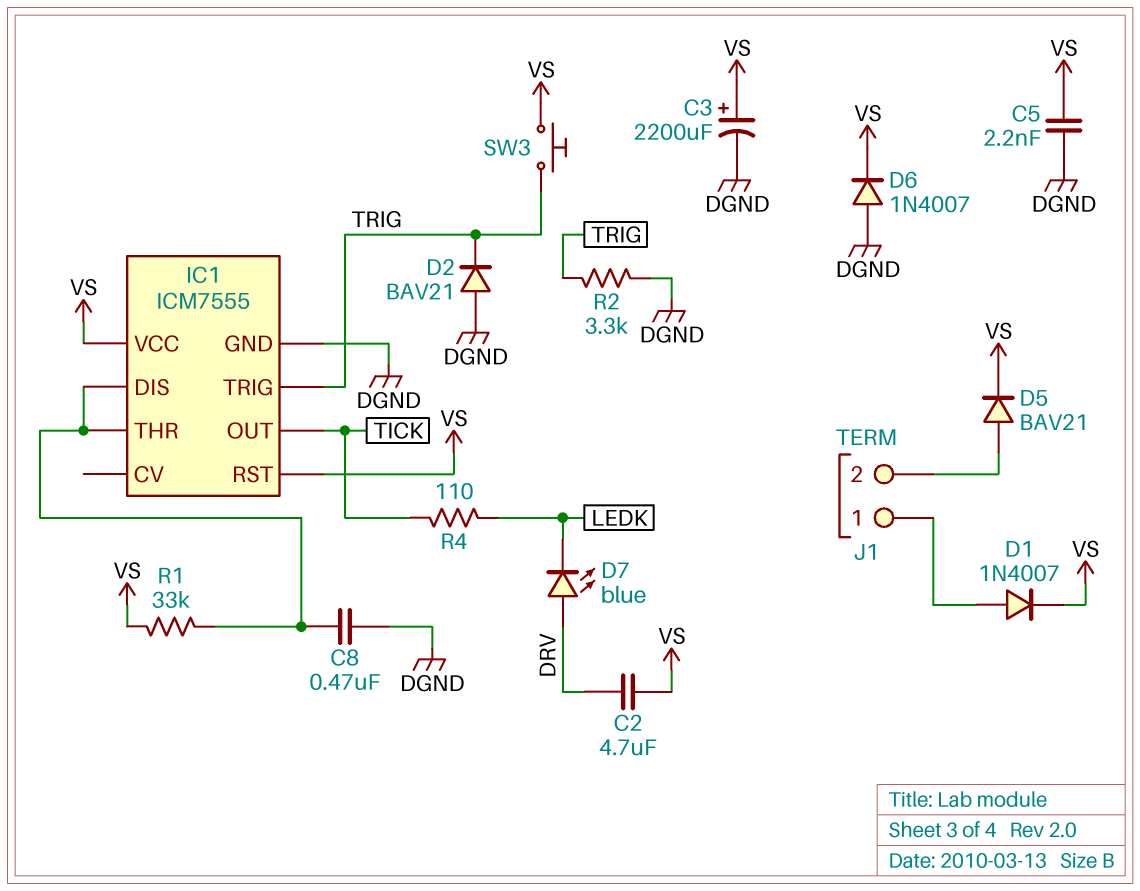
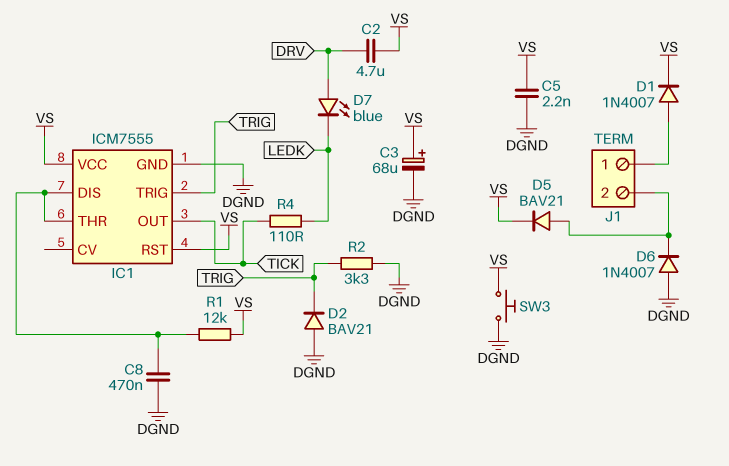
C3: 2200uF (plus VS, minus DGND) -> 68uF (plus VS, minus DGND)
D6: diode 1N4007 (A DGND, K VS) -> diode 1N4007 (A DGND, K J1/2)
R1: 33k (IC1/DIS, VS) -> 12k (IC1/DIS, VS)
SW3: button (TRIG, VS) -> button (DGND, VS)

